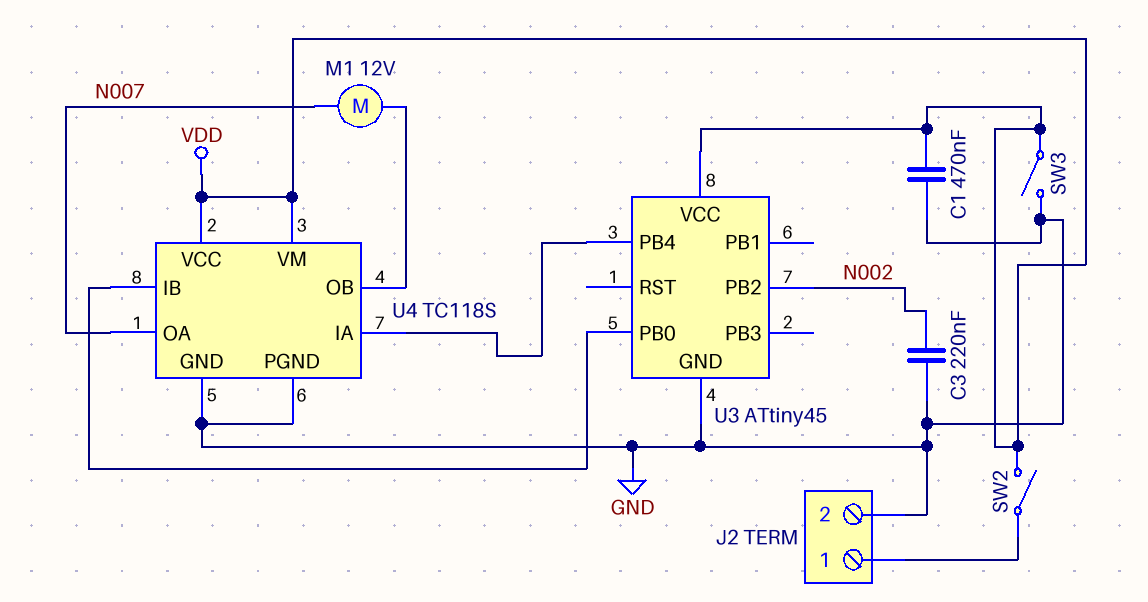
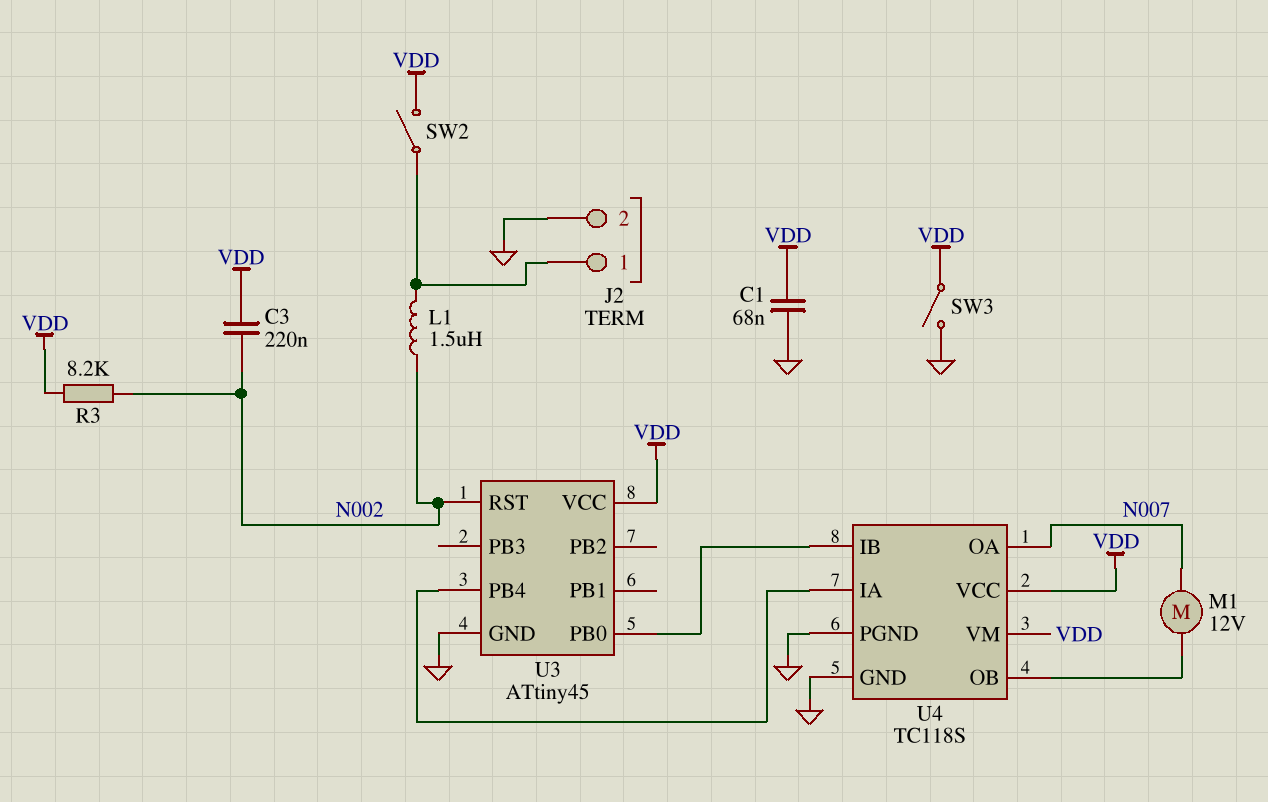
C1: 470nF (GND, VDD) -> 68nF (GND, VDD)
C3: 220nF (GND, N002) -> 220nF (N002, VDD)
L1: none -> 1.5uH (J2/1, N002)
R3: none -> 8.2k (N002, VDD)
U3 pin PB2: N002 -> none
U3 pin RST: none -> N002

